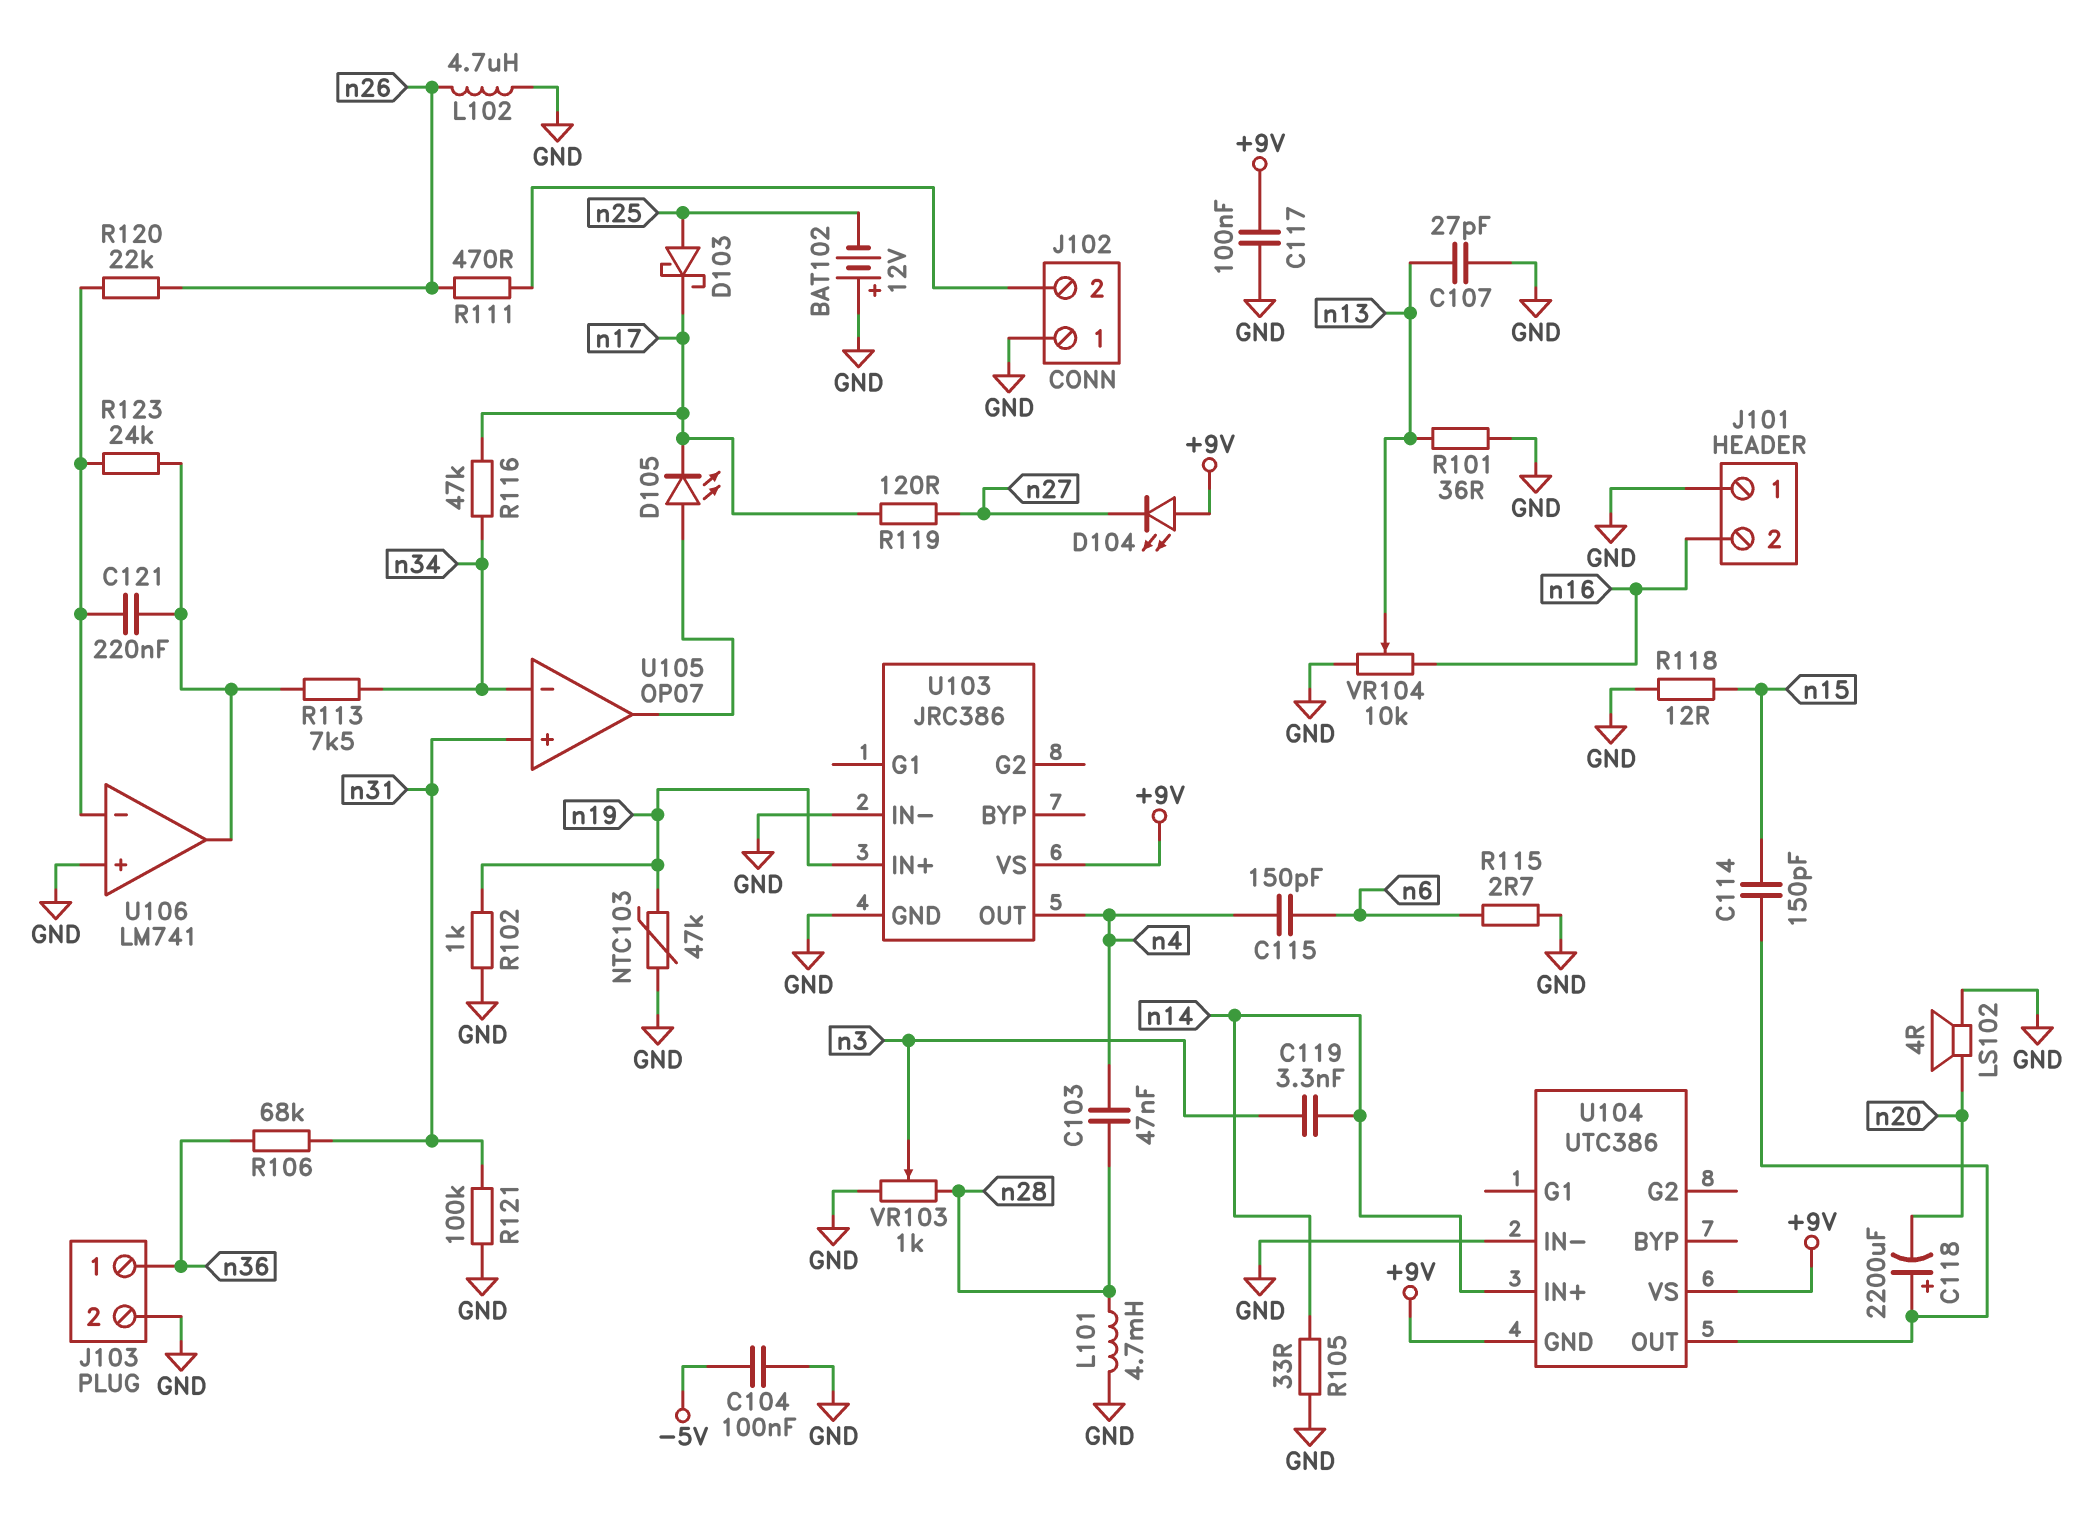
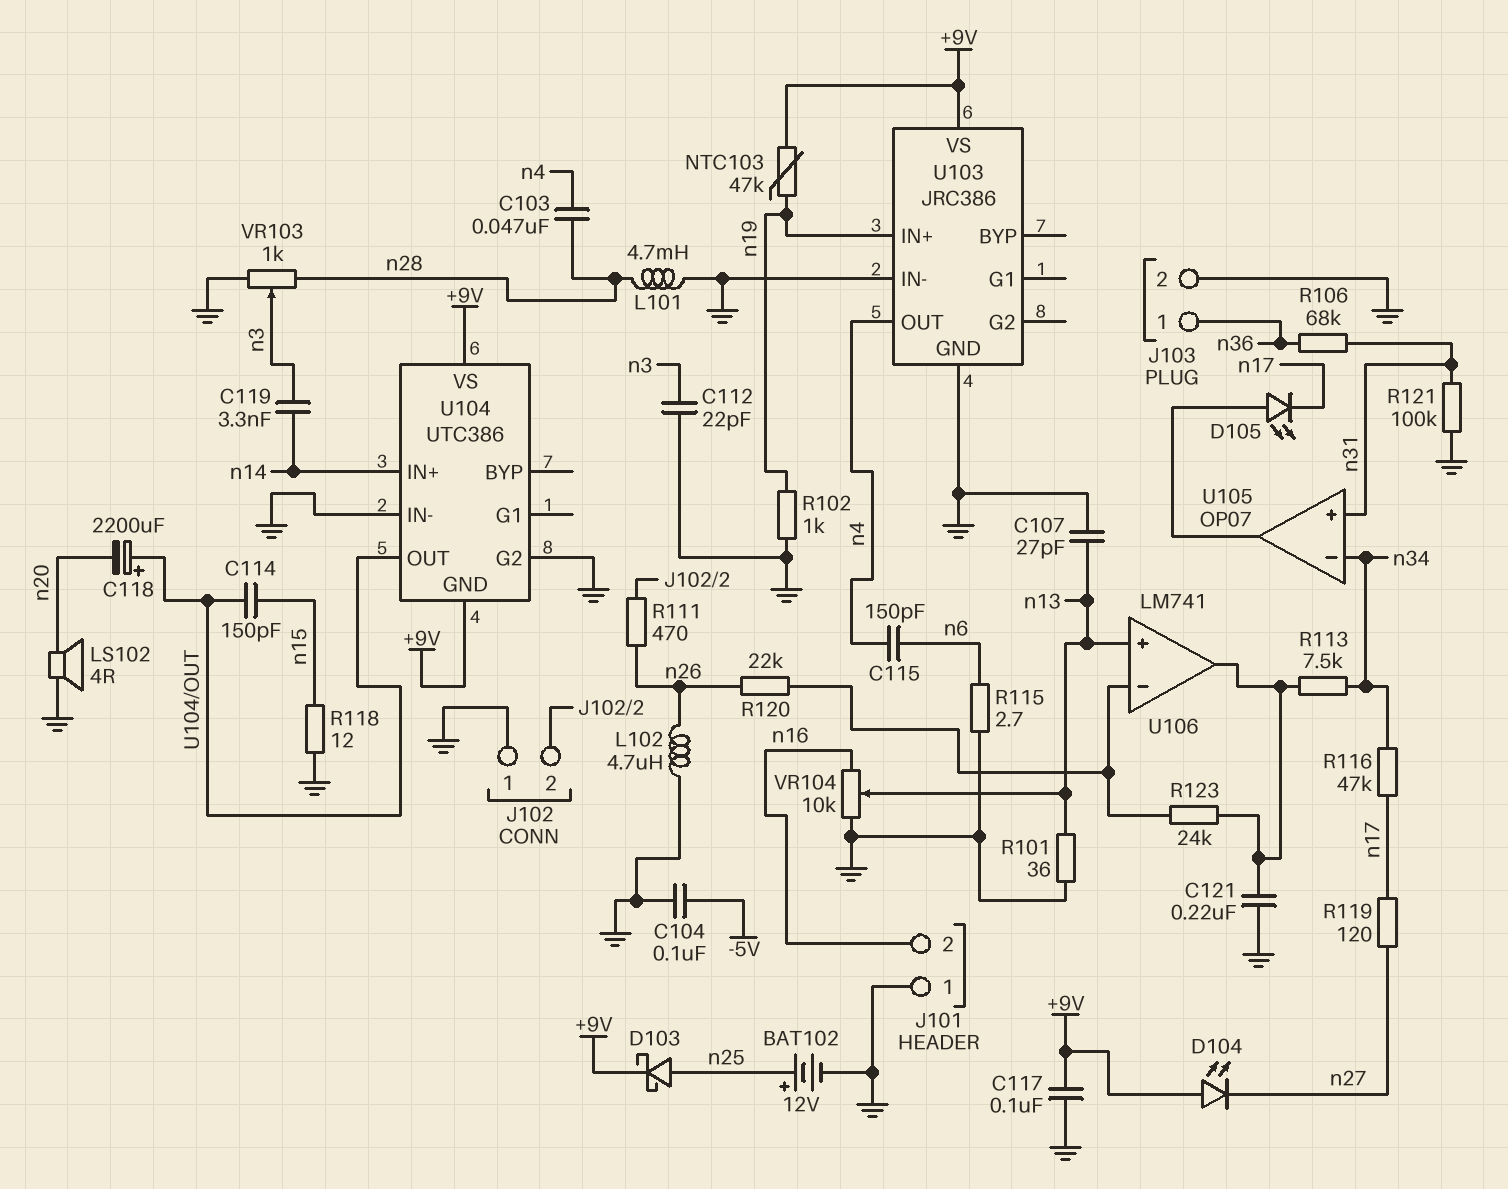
BAT102: 12V (plus GND, minus n25) -> 12V (plus n25, minus GND)
C112: none -> 22pF (GND, n3)
C121: 220nF (U106/in-, U106/out) -> 220nF (GND, U106/out)
D103: schottky (A n25, K n17) -> schottky (A n25, K +9V)
NTC103: 47k (GND, n19) -> 47k (+9V, n19)
R105: 33 (GND, n14) -> none
U104 pin G2: none -> GND
U106 pin in+: GND -> n13

